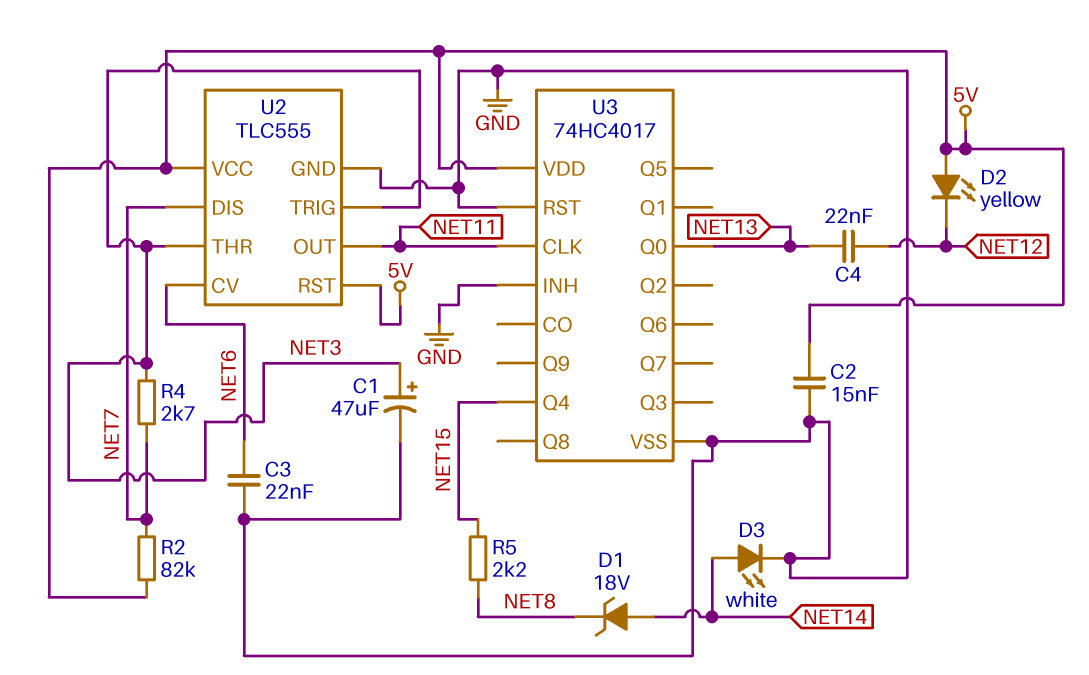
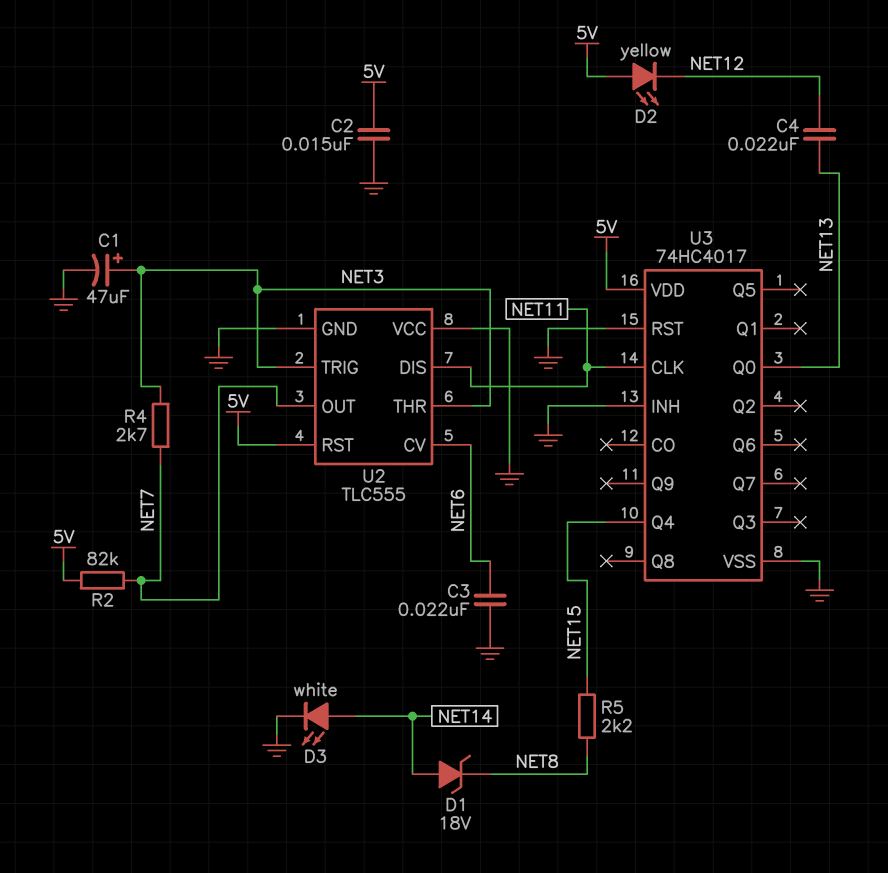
U2 pin DIS: NET7 -> NET11
U2 pin OUT: NET11 -> NET7
U2 pin VCC: 5V -> GND

